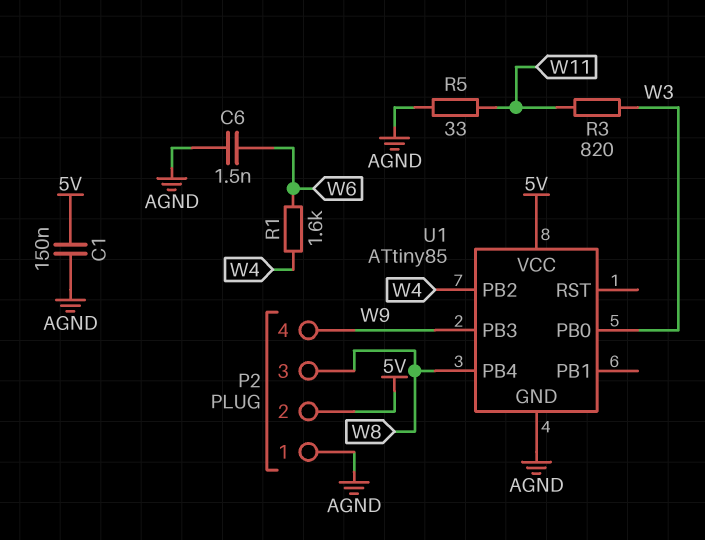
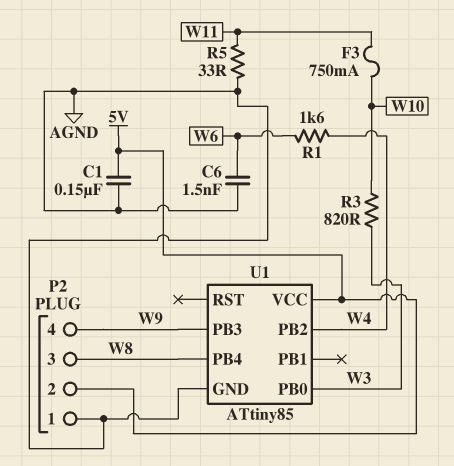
F3: none -> 750mA (W10, W11)
R3: 820 (W3, W11) -> 820 (W3, W10)

